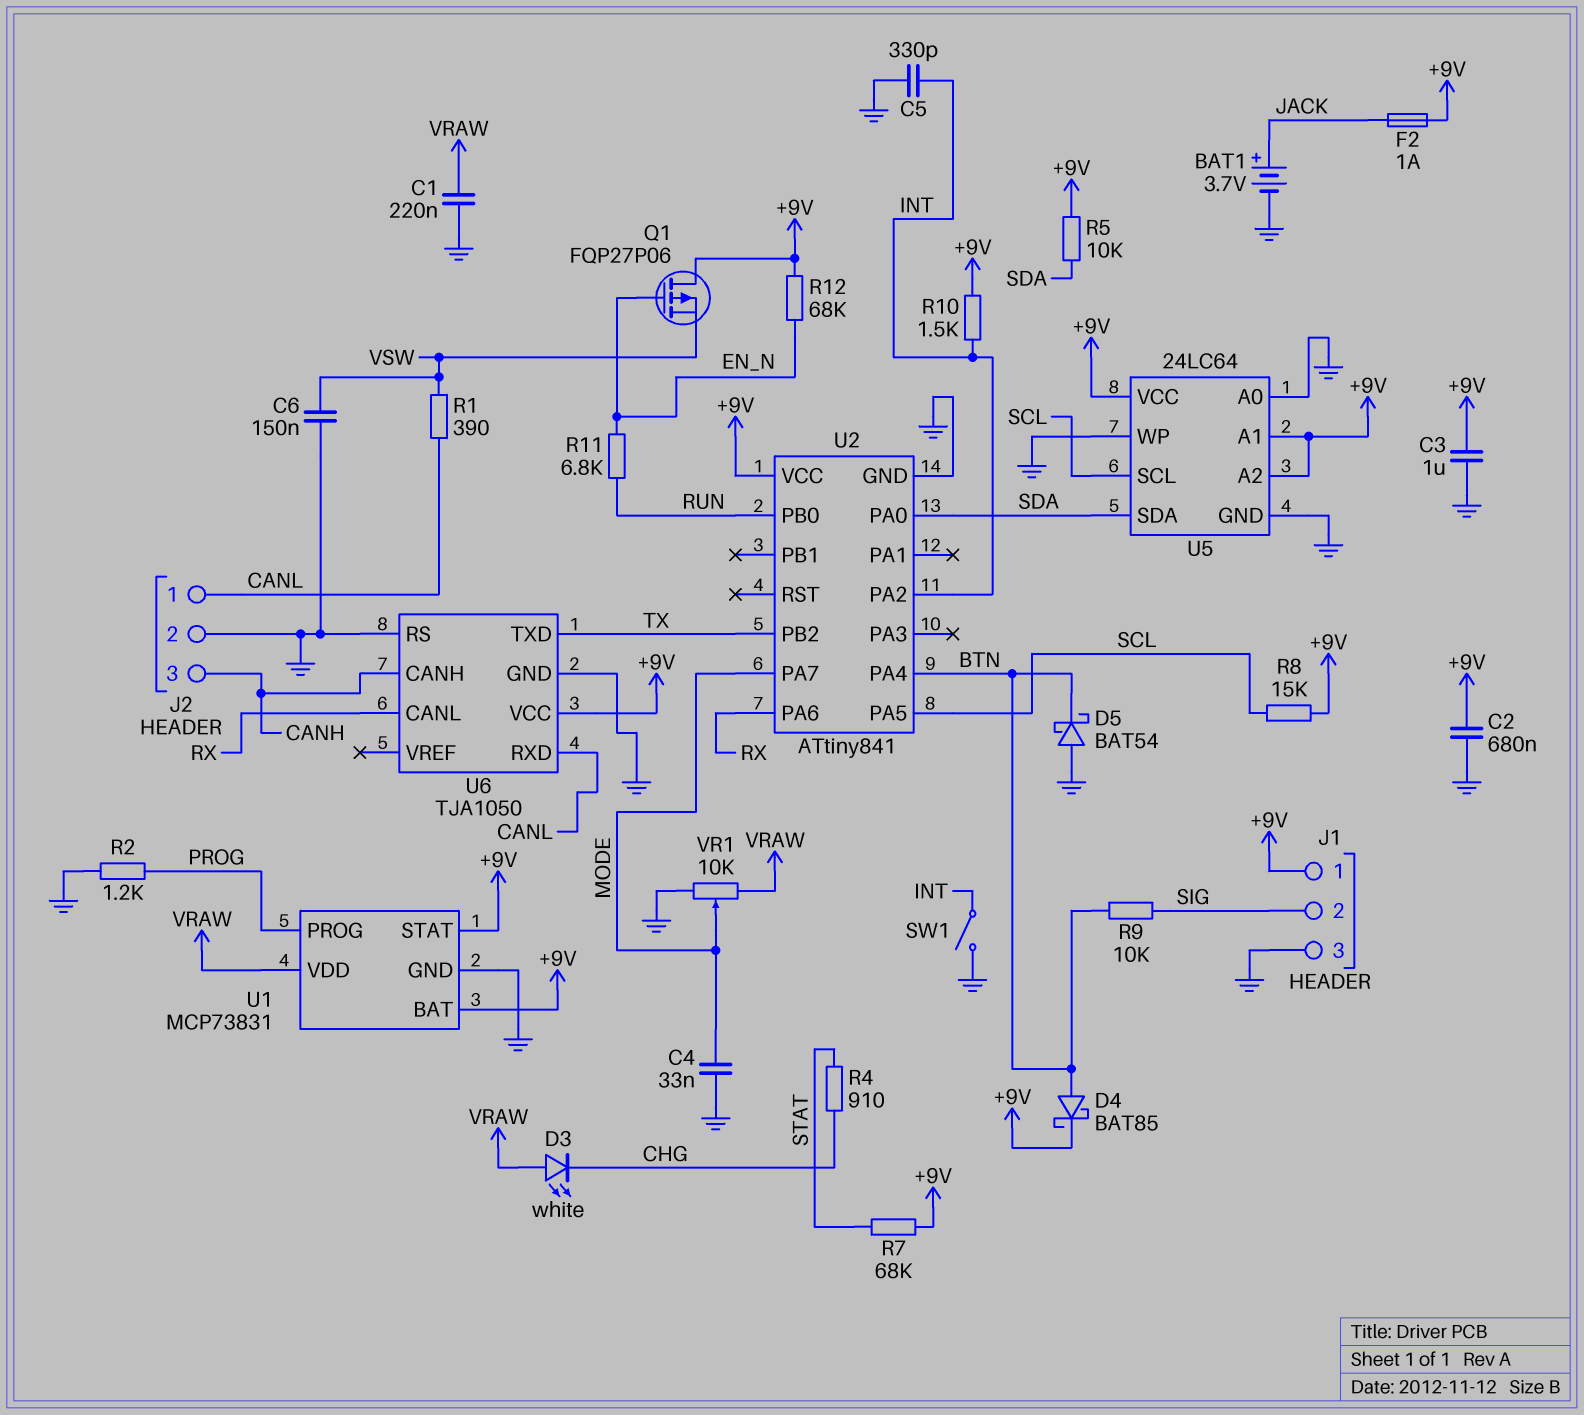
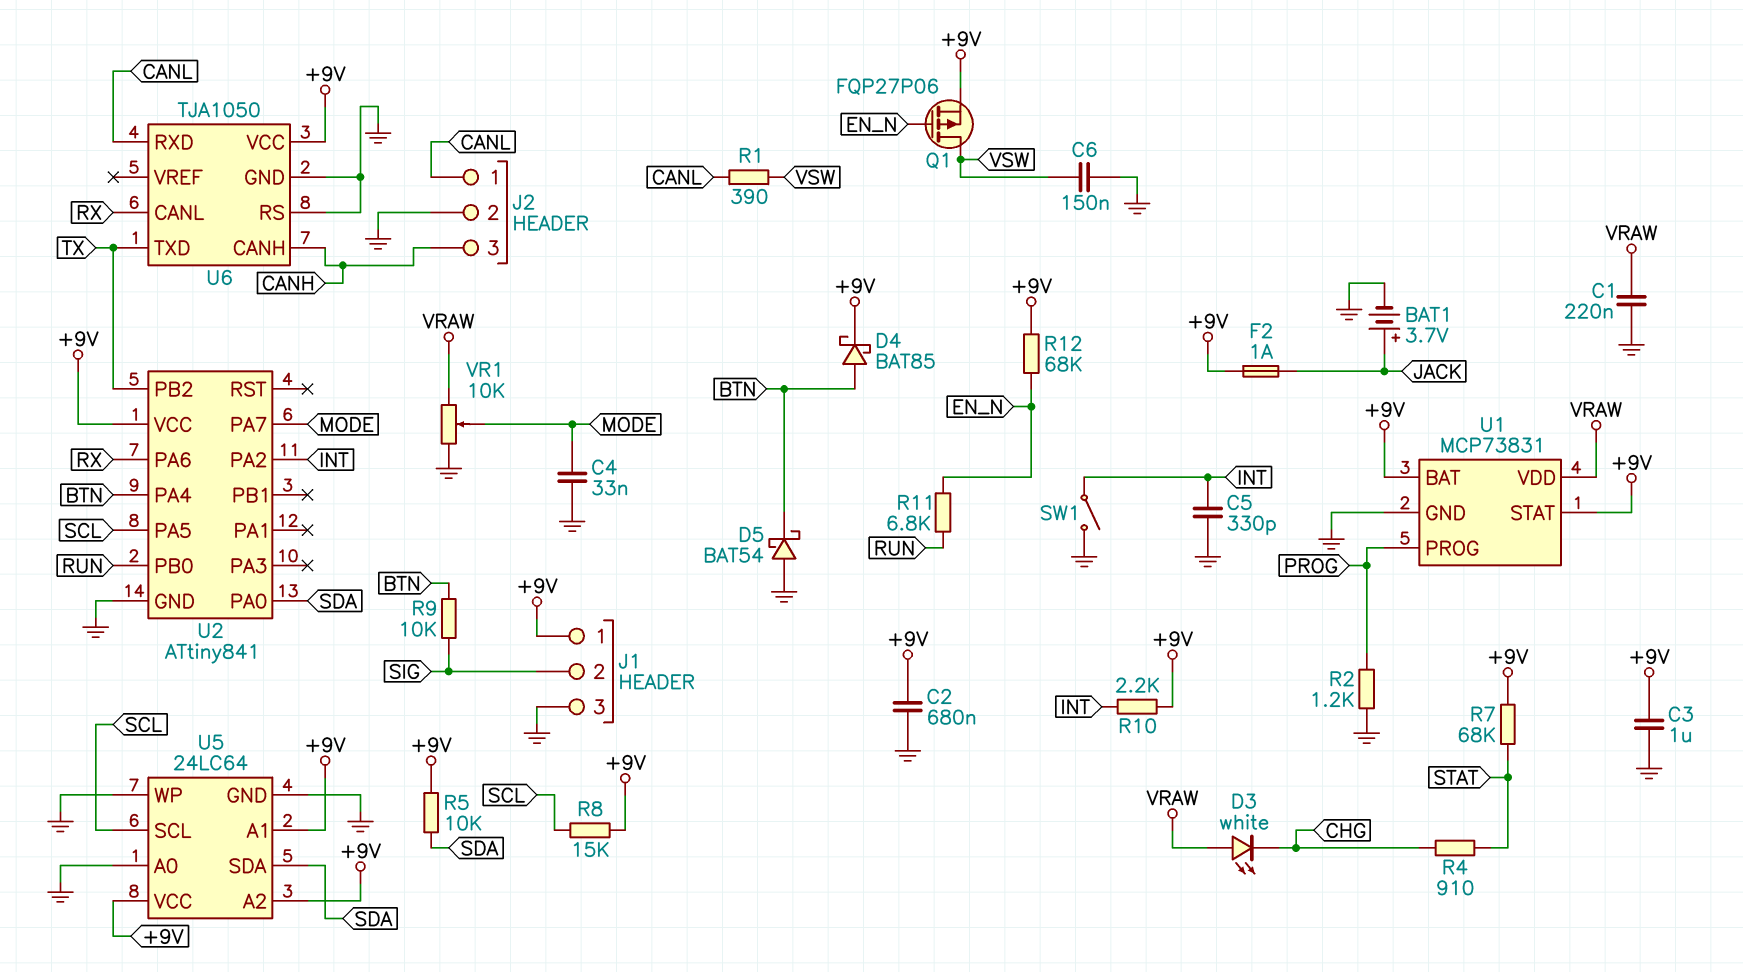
Q1: PMOS FQP27P06 (G EN_N, D +9V, S VSW) -> PMOS FQP27P06 (G EN_N, D VSW, S +9V)
R10: 1.5k (+9V, INT) -> 2.2k (+9V, INT)

